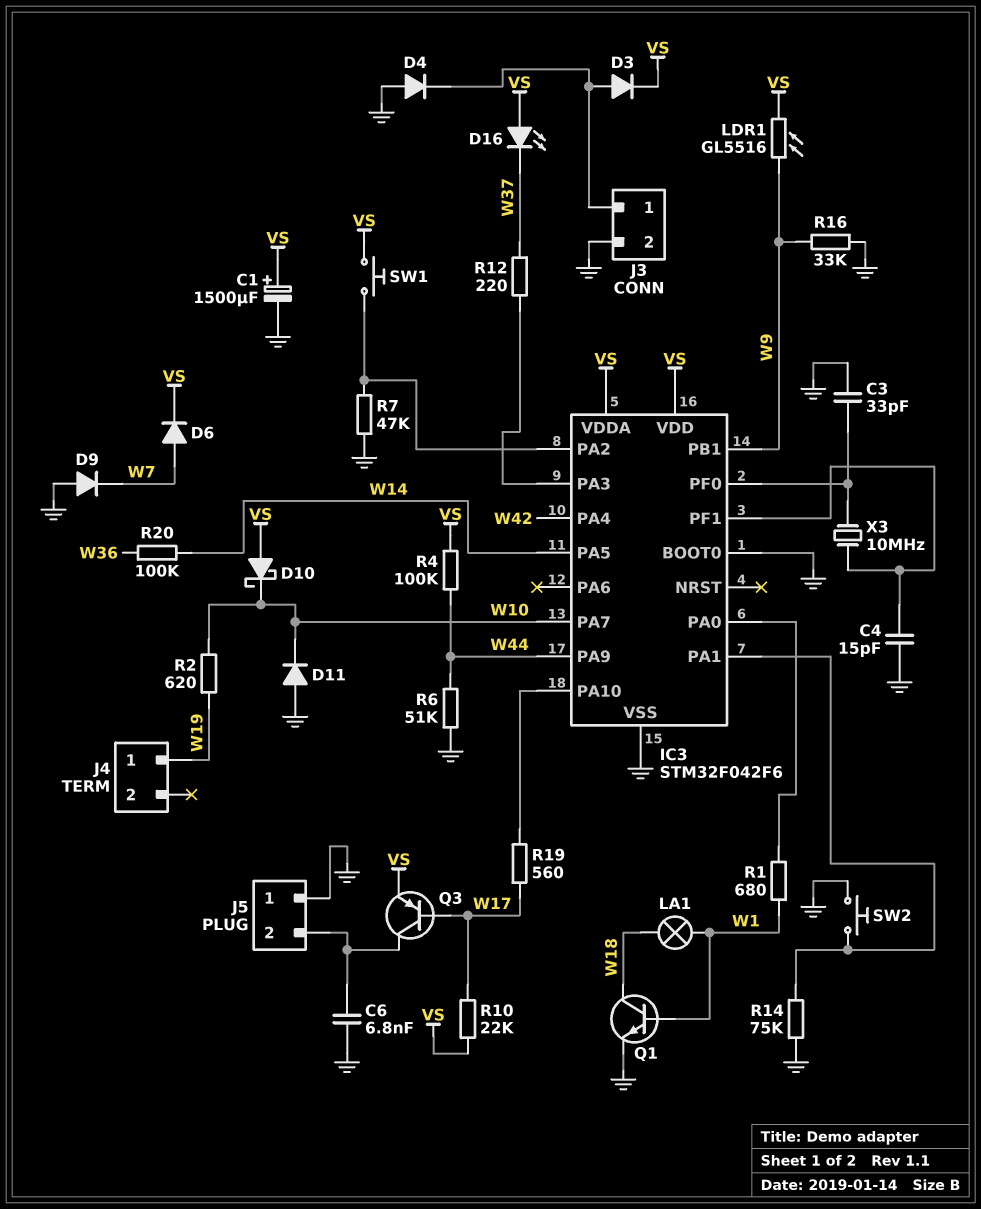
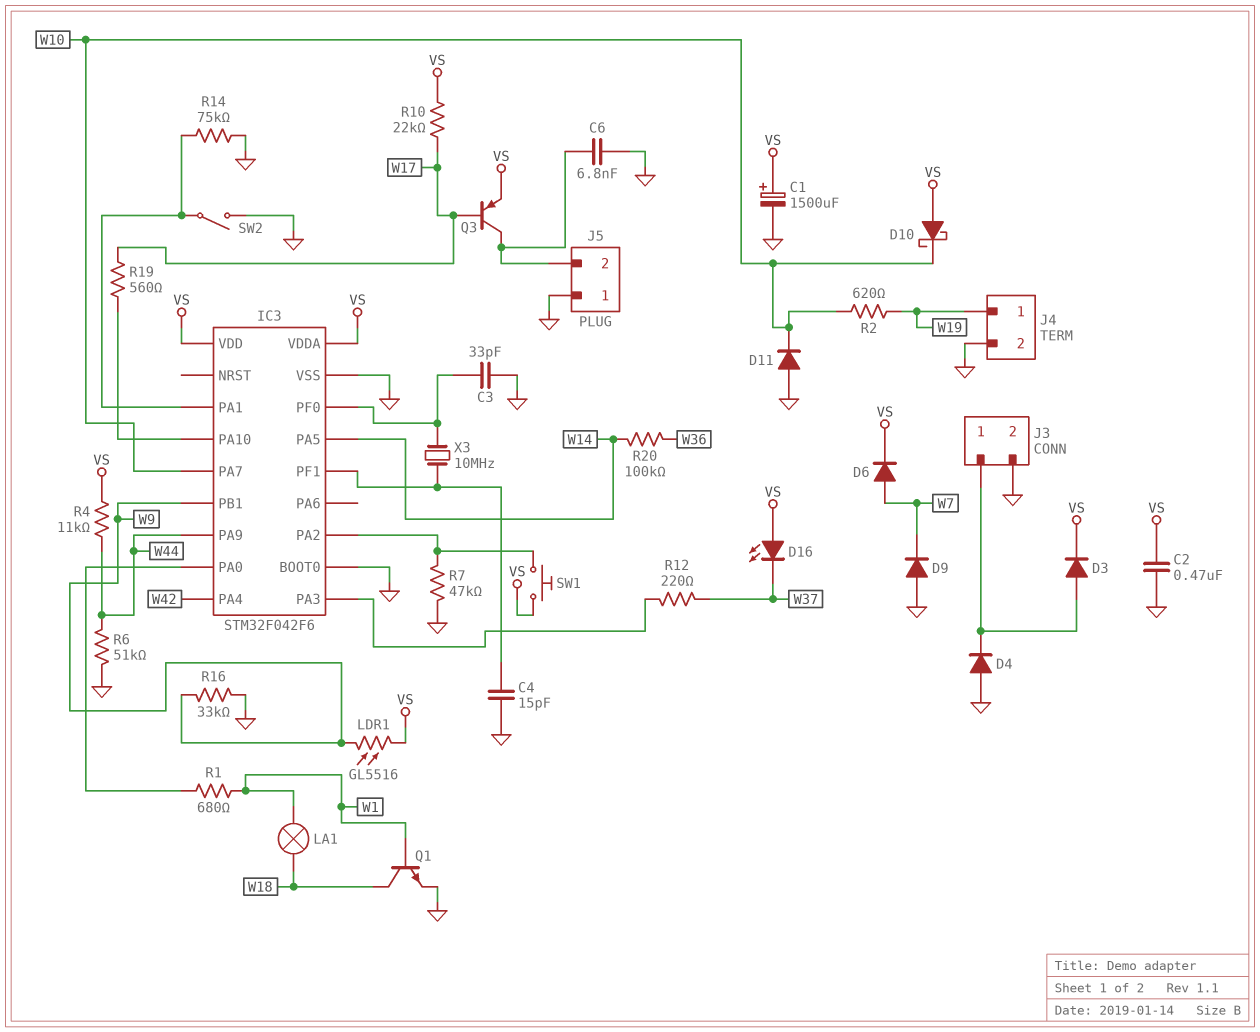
C2: none -> 470nF (GND, VS)
J4 pin 2: none -> GND
R4: 100k (VS, W44) -> 11k (VS, W44)
SW2: button (GND, IC3/PA1) -> switch (GND, IC3/PA1)

